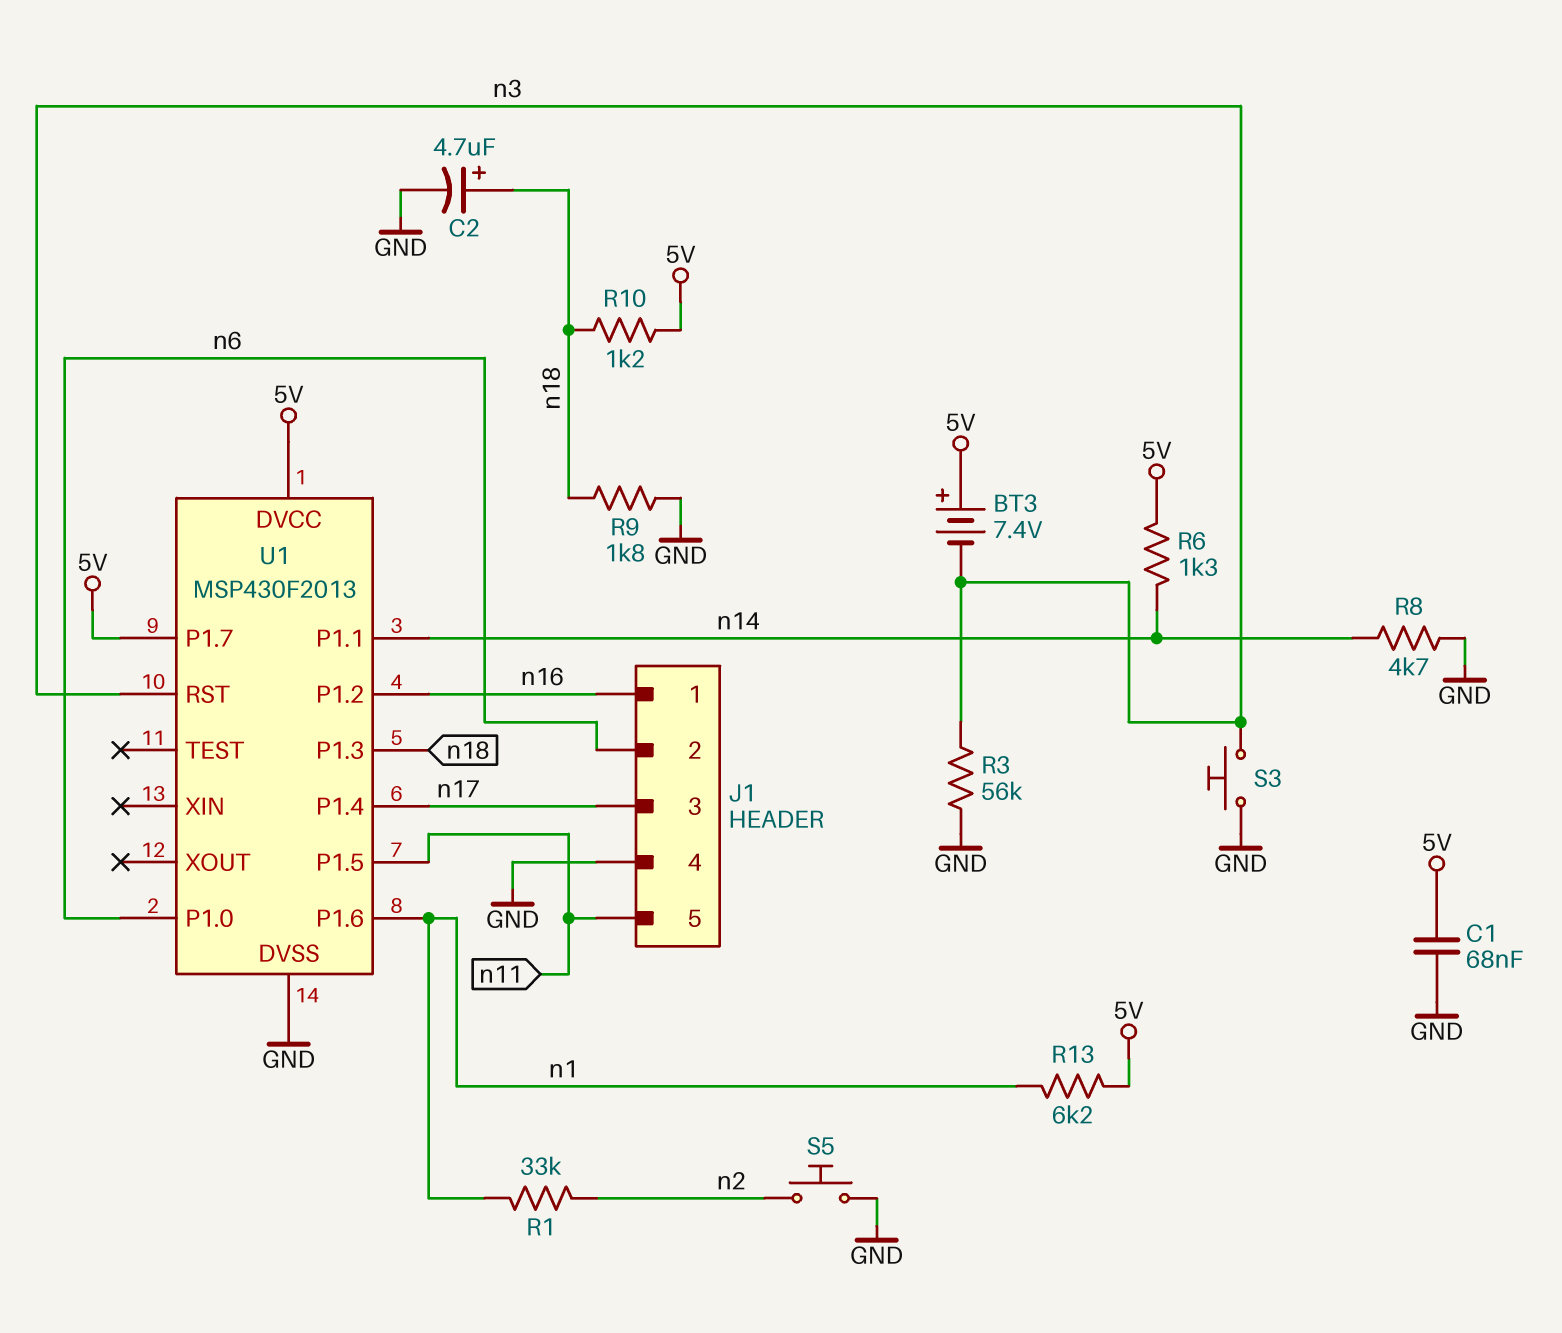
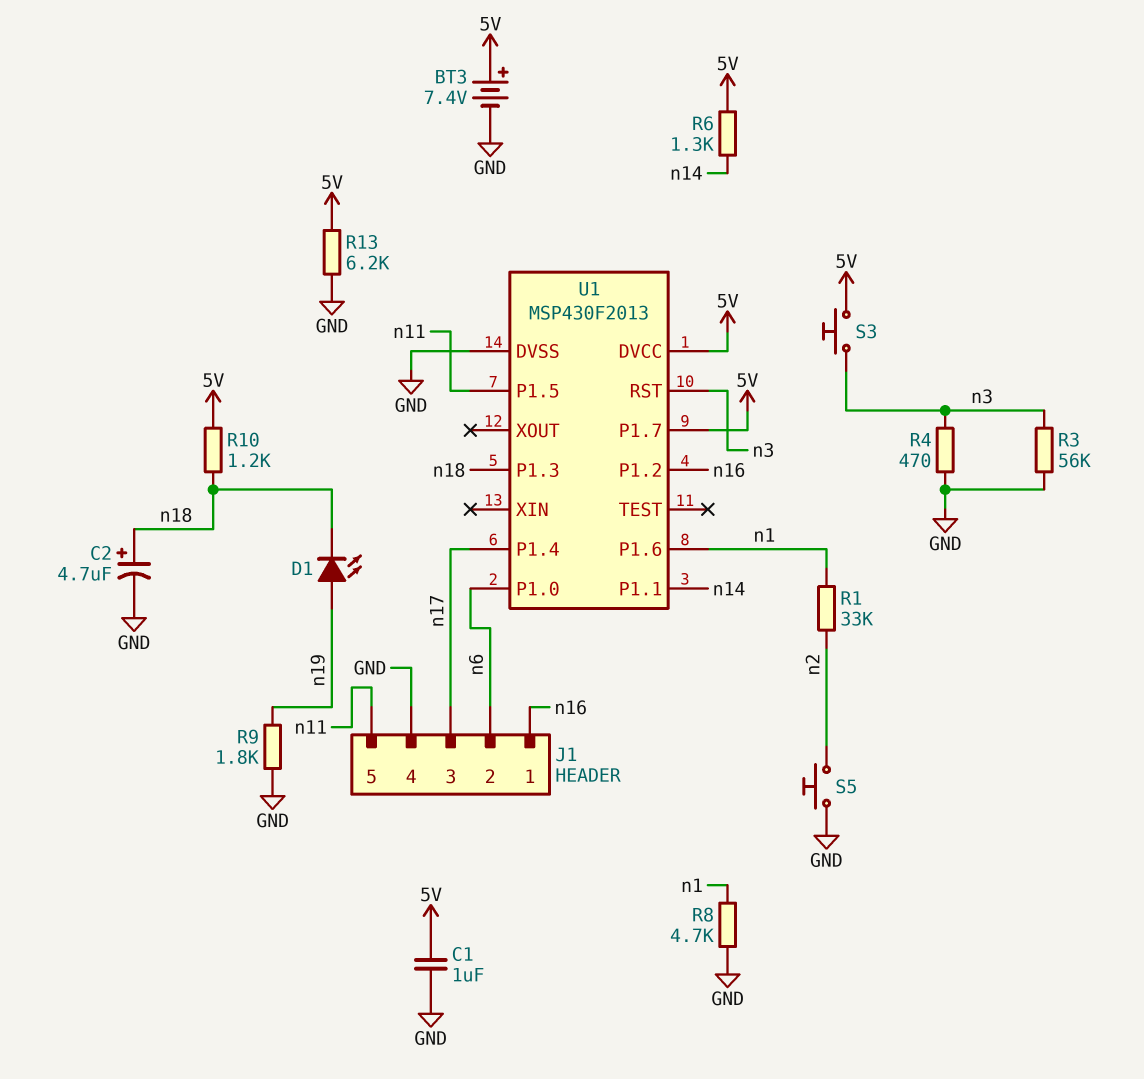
BT3: 7.4V (plus 5V, minus n3) -> 7.4V (plus 5V, minus GND)
C1: 68nF (5V, GND) -> 1uF (5V, GND)
D1: none -> LED (A n19, K n18)
R4: none -> 470 (GND, n3)
R8: 4.7k (GND, n14) -> 4.7k (GND, n1)
R9: 1.8k (GND, n18) -> 1.8k (GND, n19)
R13: 6.2k (5V, n1) -> 6.2k (5V, GND)
S3: button (GND, n3) -> button (5V, n3)

